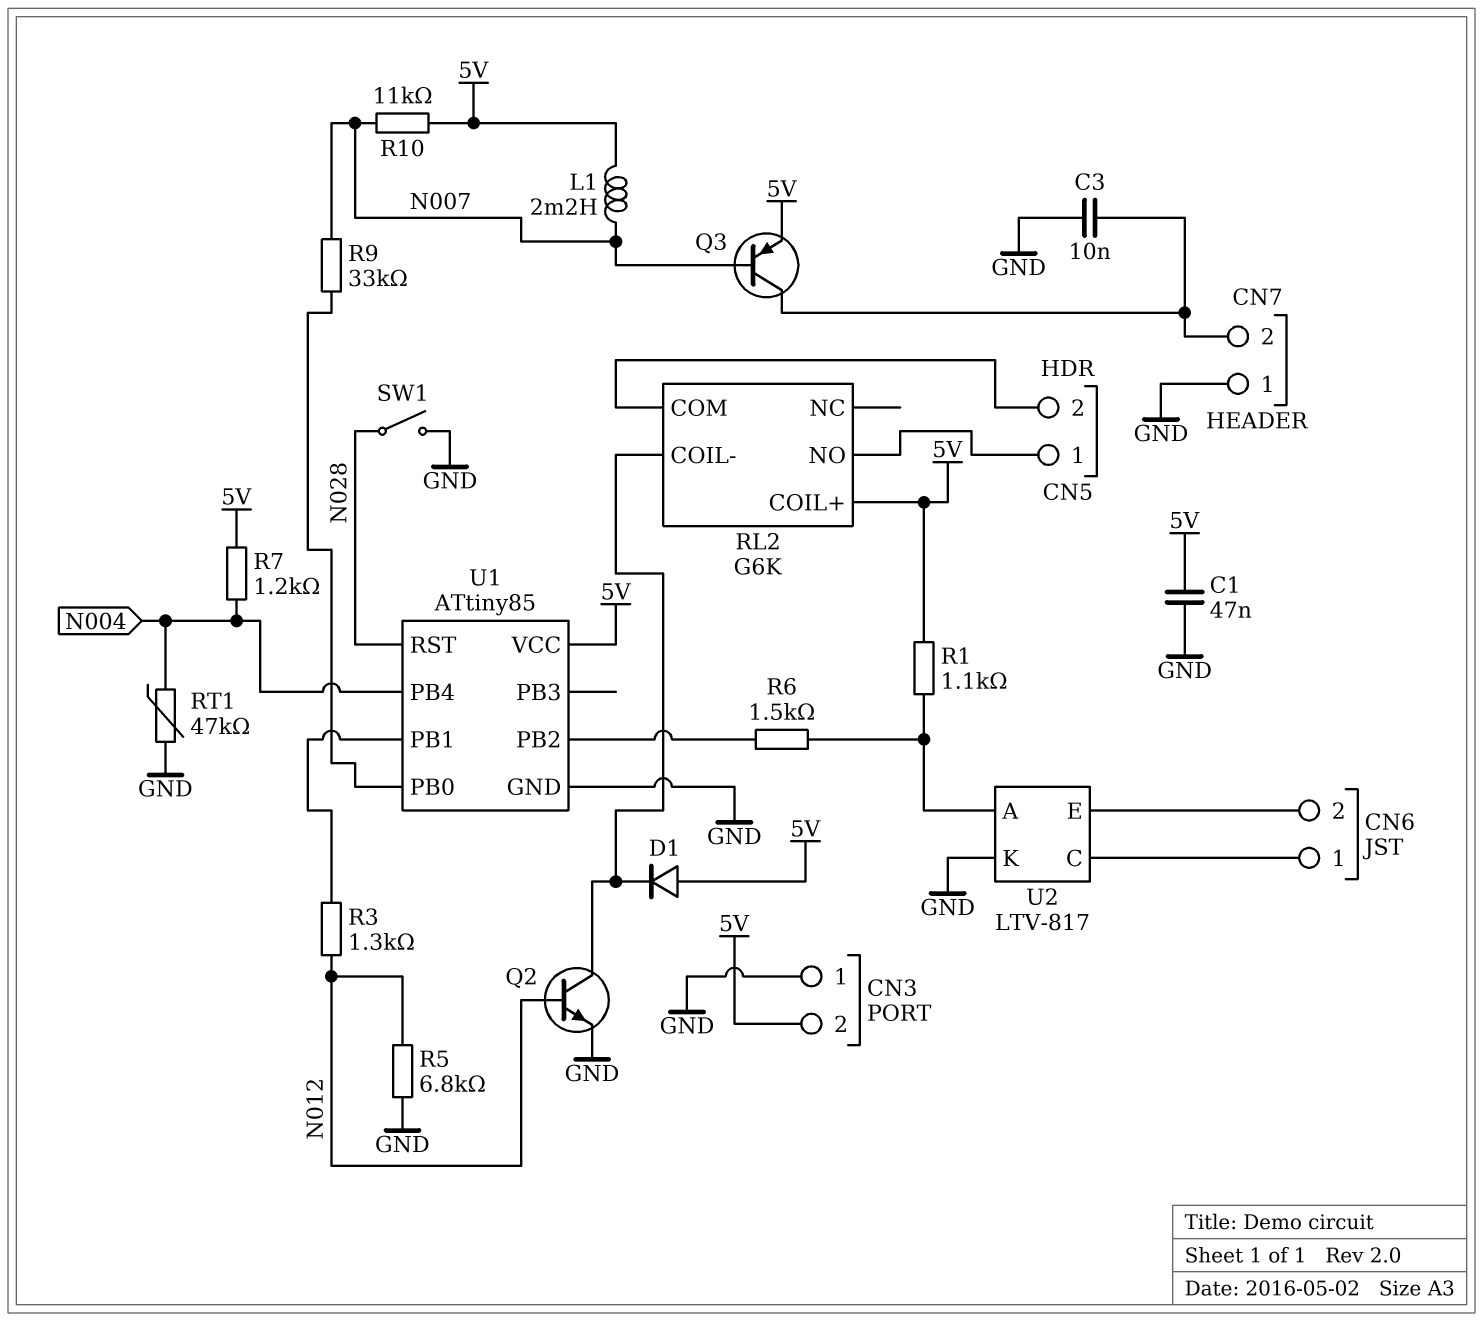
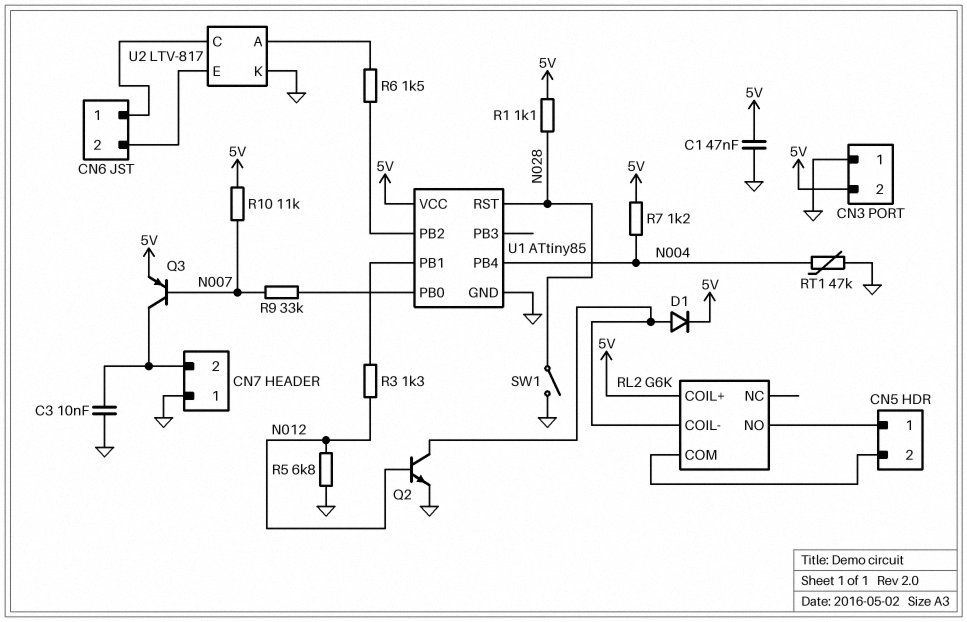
D1: diode (A 5V, K RL2/COIL-) -> diode (A RL2/COIL-, K 5V)
L1: 2.2mH (5V, N007) -> none
R1: 1.1k (5V, U2/A) -> 1.1k (5V, N028)

